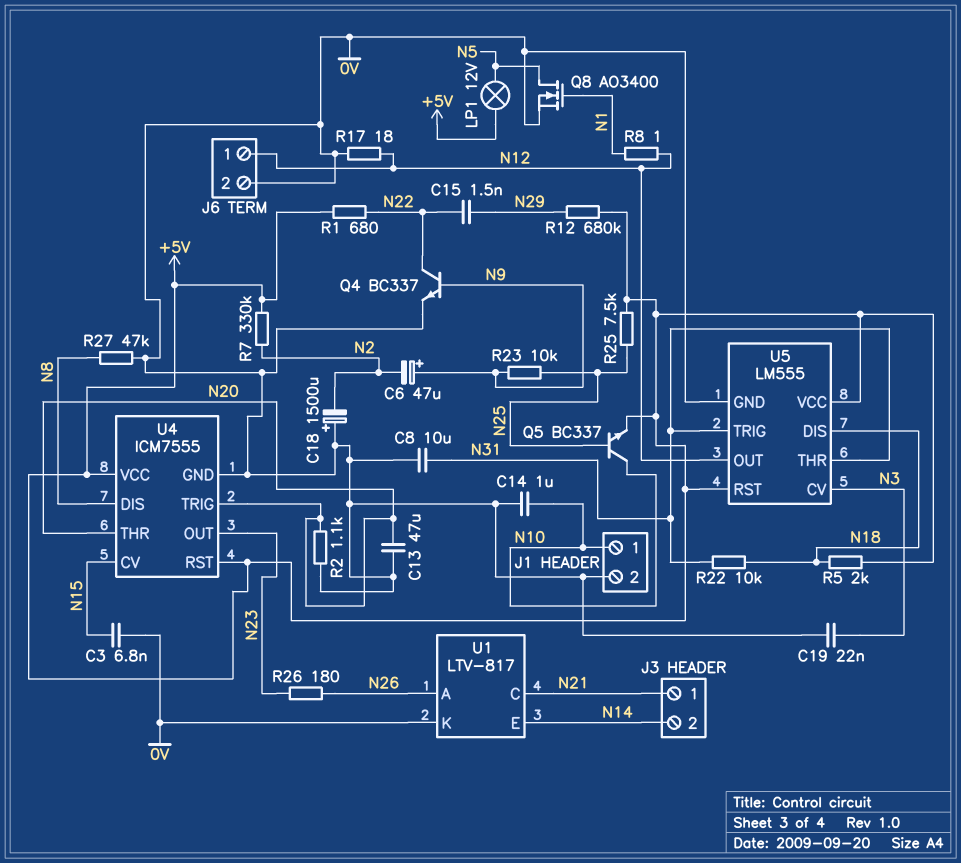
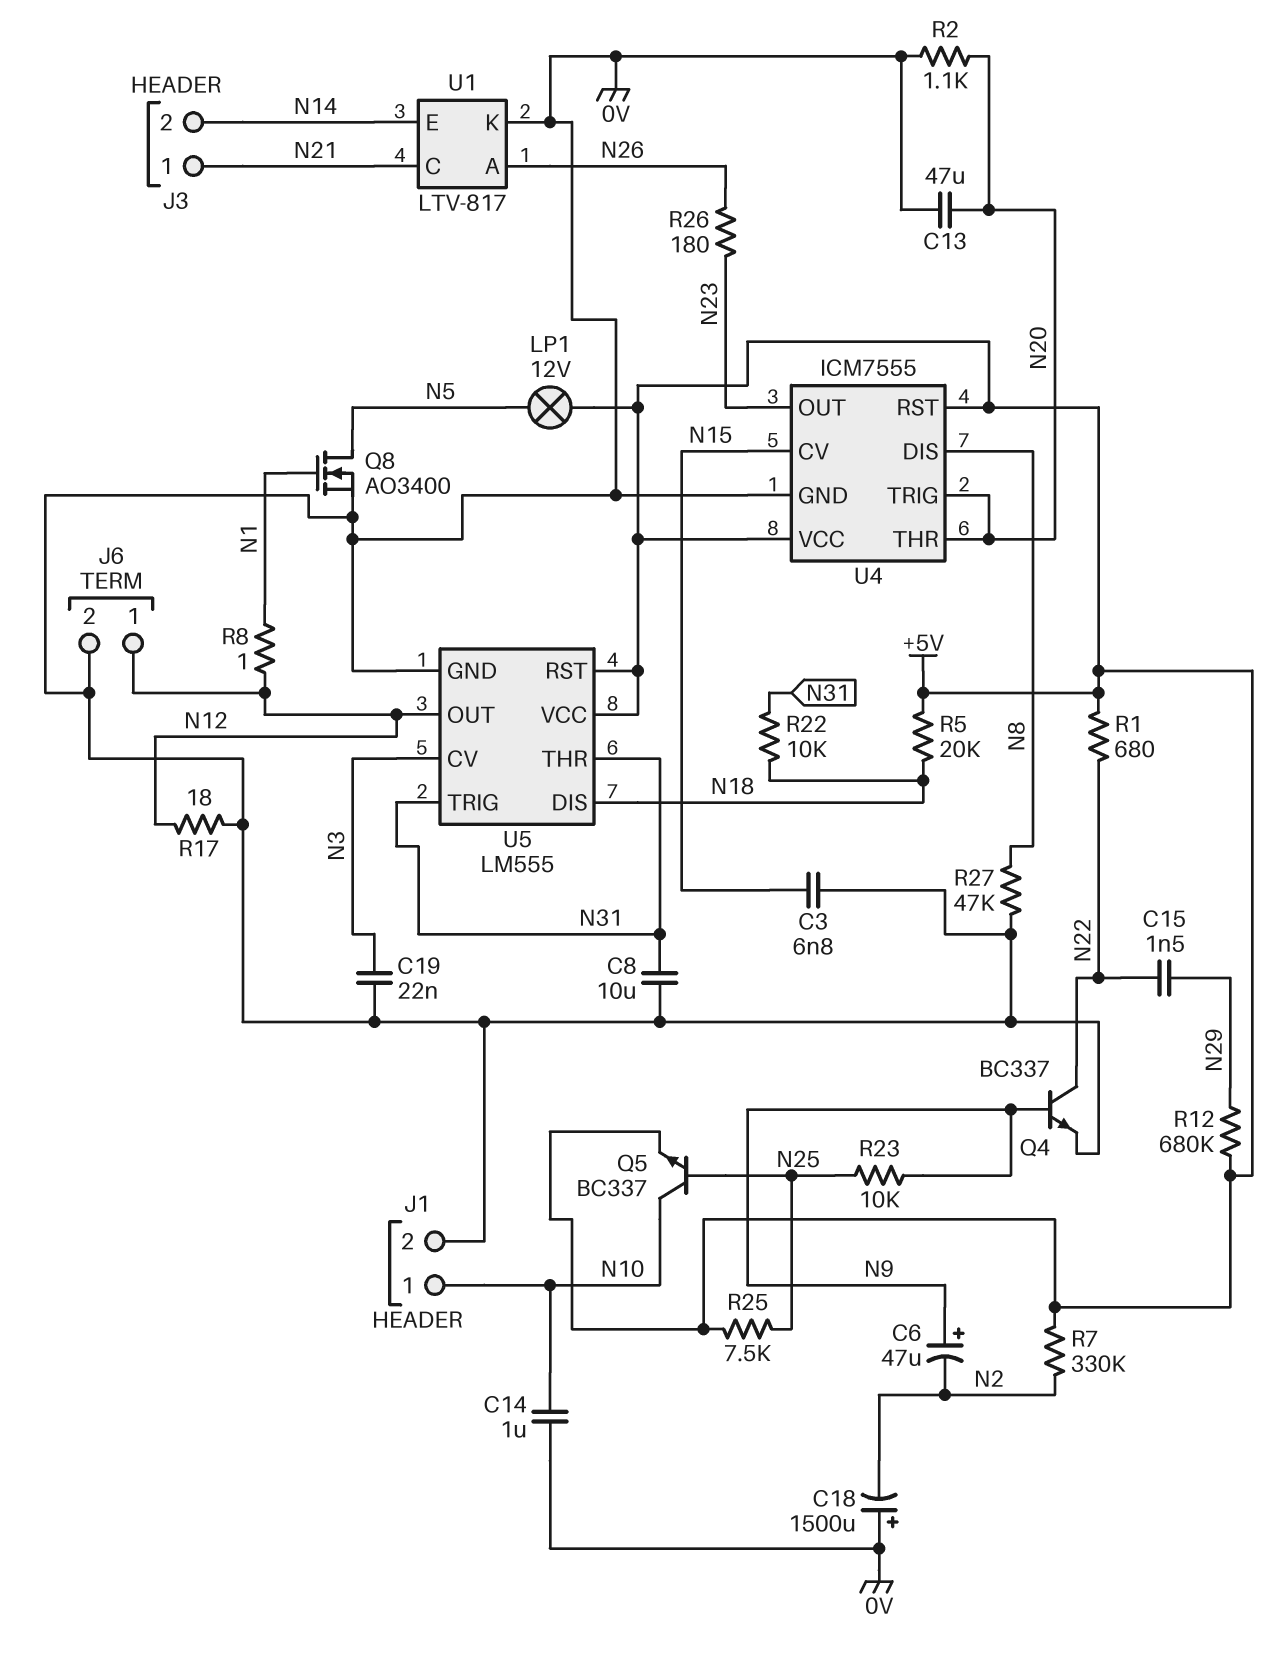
R5: 2k (+5V, N18) -> 20k (+5V, N18)

